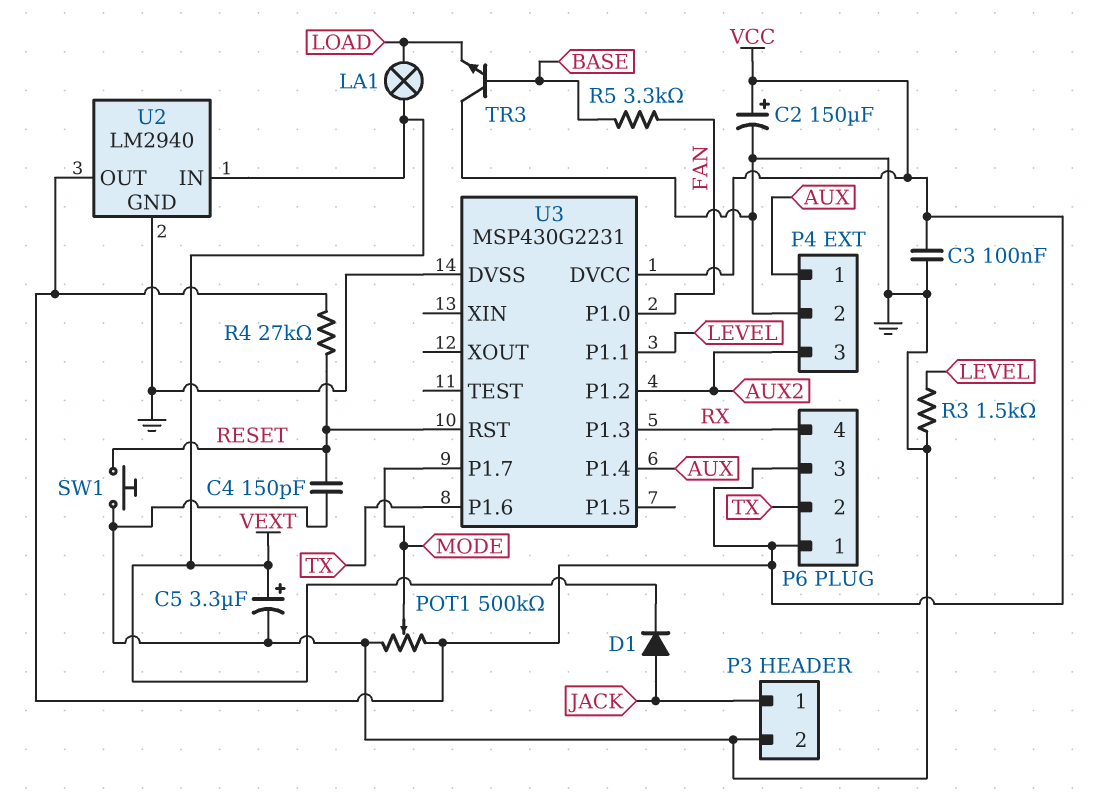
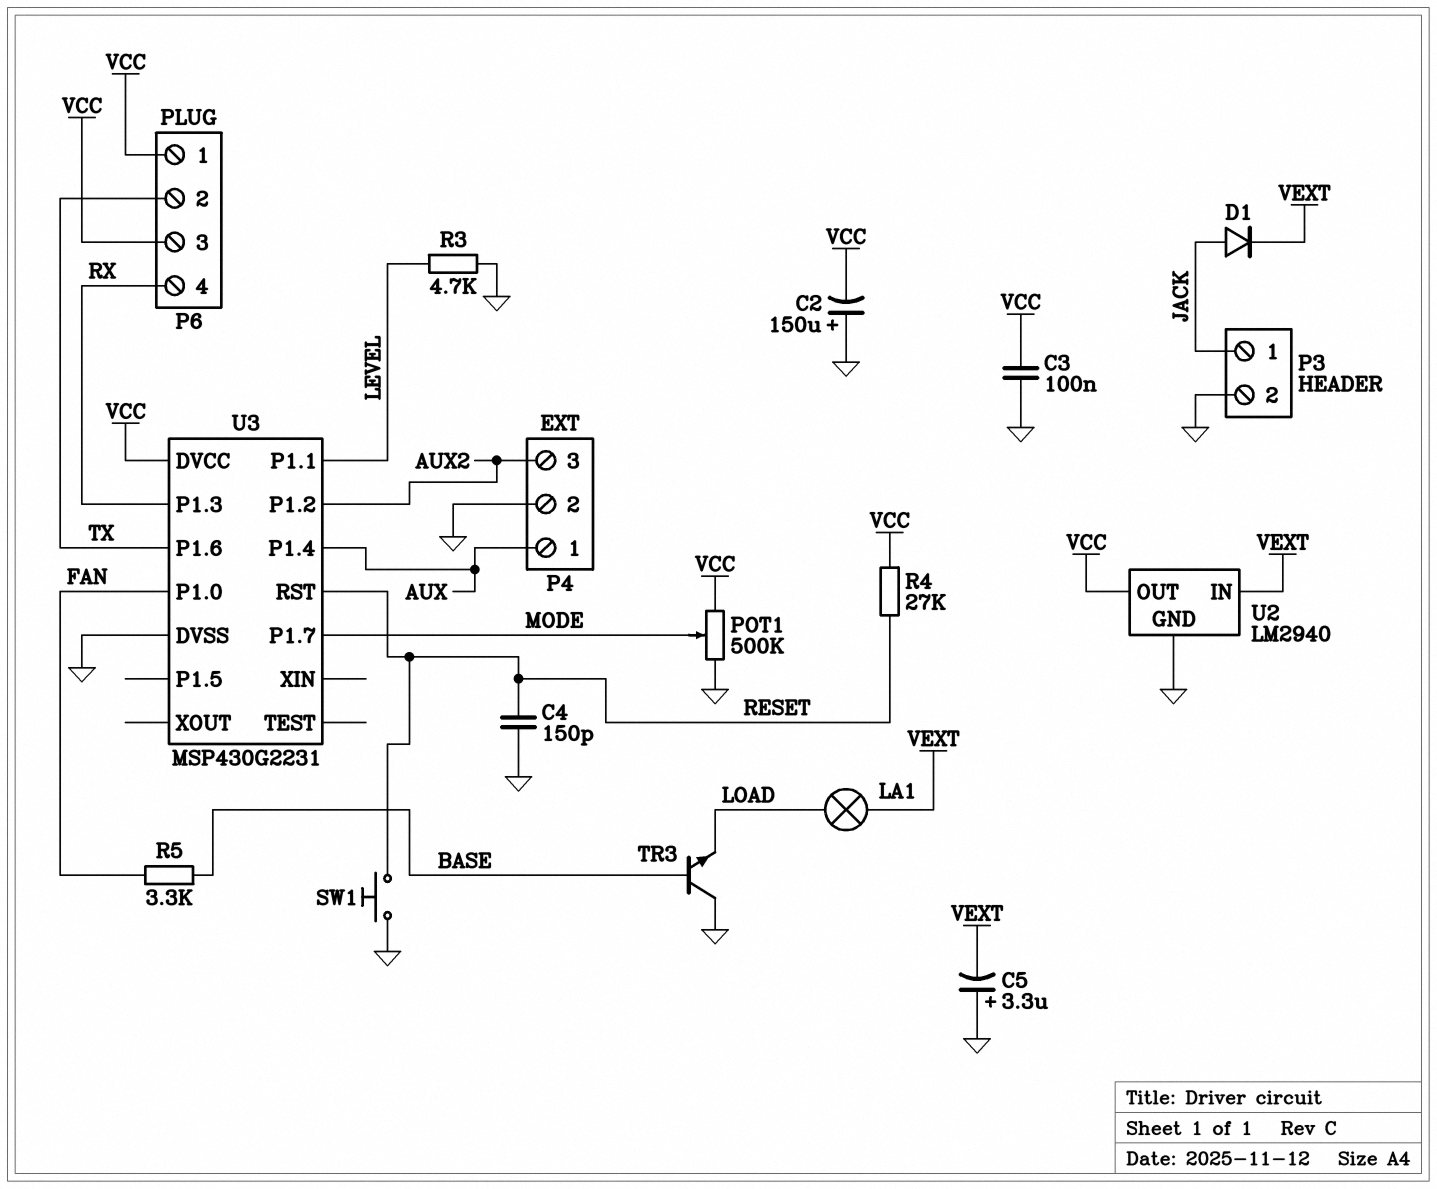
C2: 150uF (plus VCC, minus GND) -> 150uF (plus GND, minus VCC)
C5: 3.3uF (plus VEXT, minus GND) -> 3.3uF (plus GND, minus VEXT)
R3: 1.5k (GND, LEVEL) -> 4.7k (GND, LEVEL)

